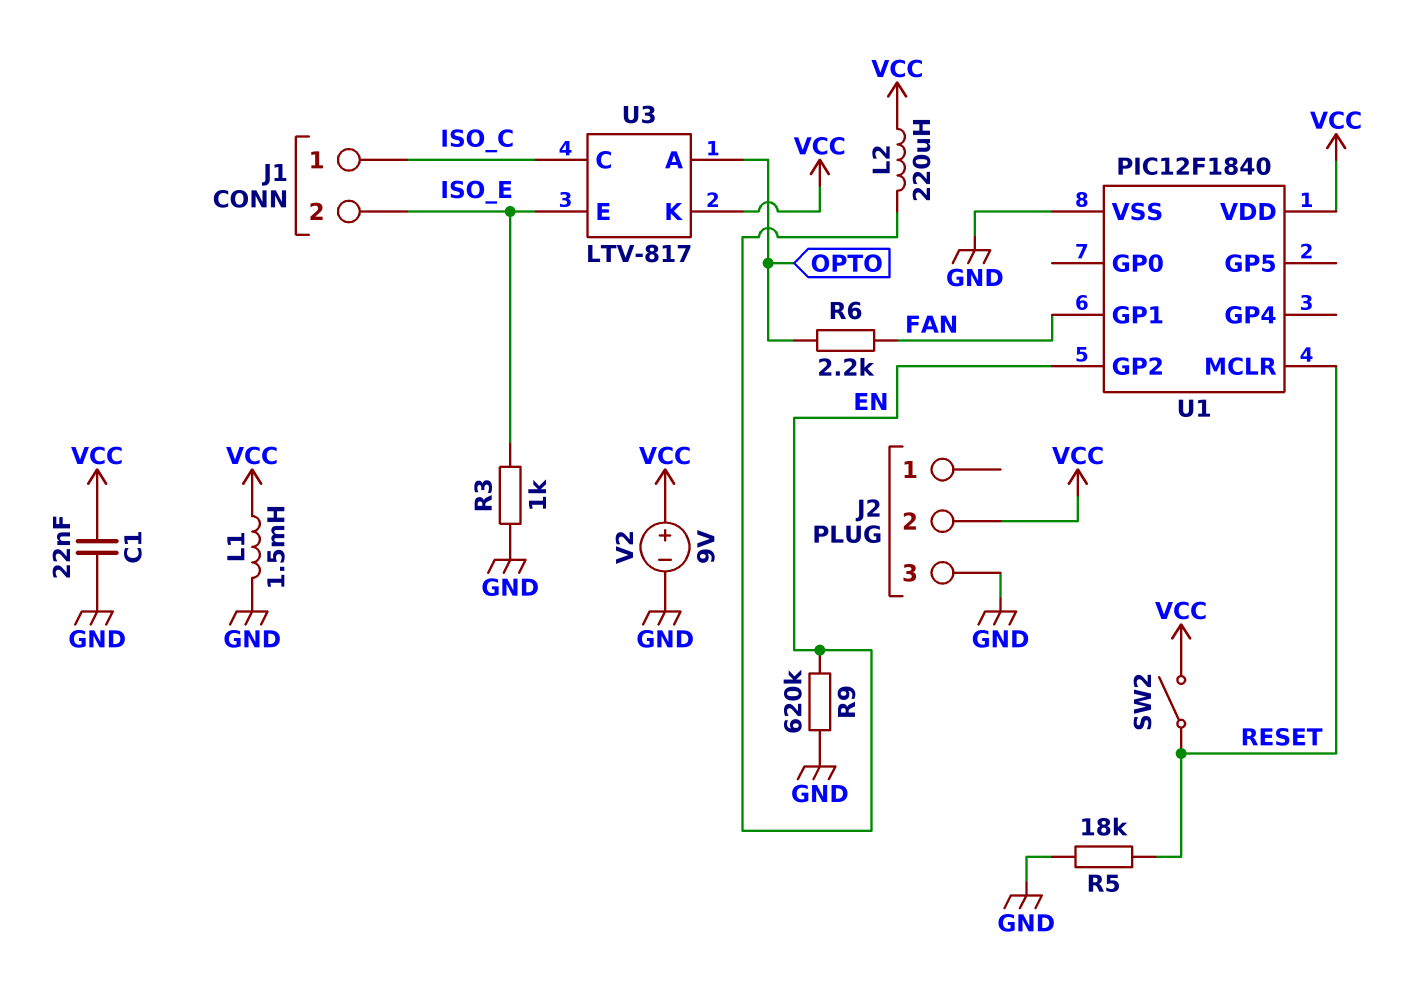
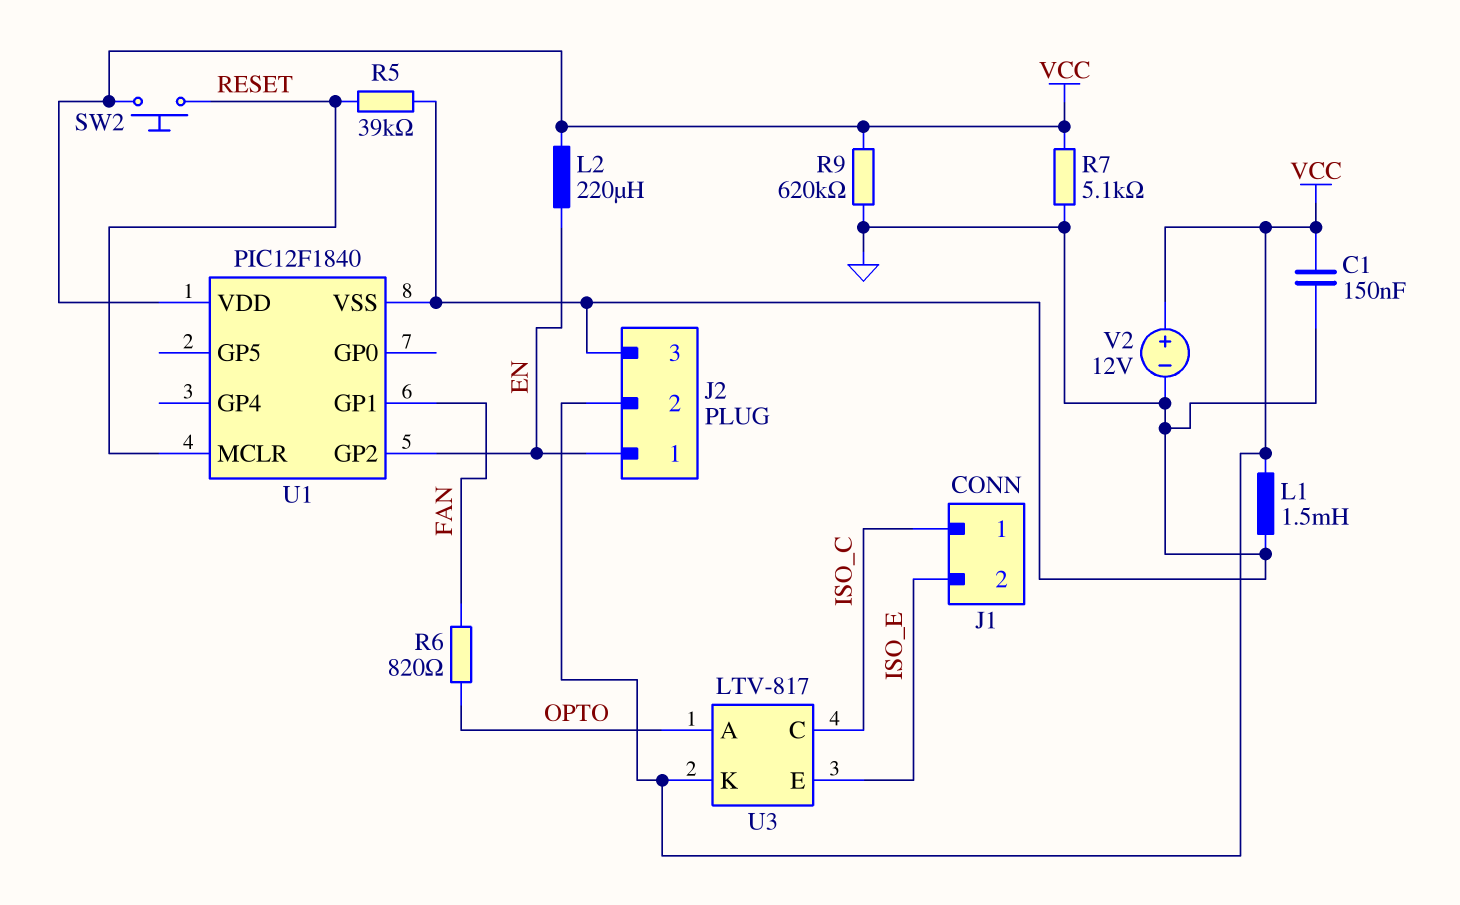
C1: 22nF (GND, VCC) -> 150nF (GND, VCC)
J2 pin 1: none -> EN
R3: 1k (GND, ISO_E) -> none
R5: 18k (GND, RESET) -> 39k (GND, RESET)
R6: 2.2k (FAN, OPTO) -> 820 (FAN, OPTO)
R7: none -> 5.1k (GND, VCC)
R9: 620k (EN, GND) -> 620k (GND, VCC)
SW2: switch (RESET, VCC) -> button (RESET, VCC)
V2: 9V (plus VCC, minus GND) -> 12V (plus VCC, minus GND)

